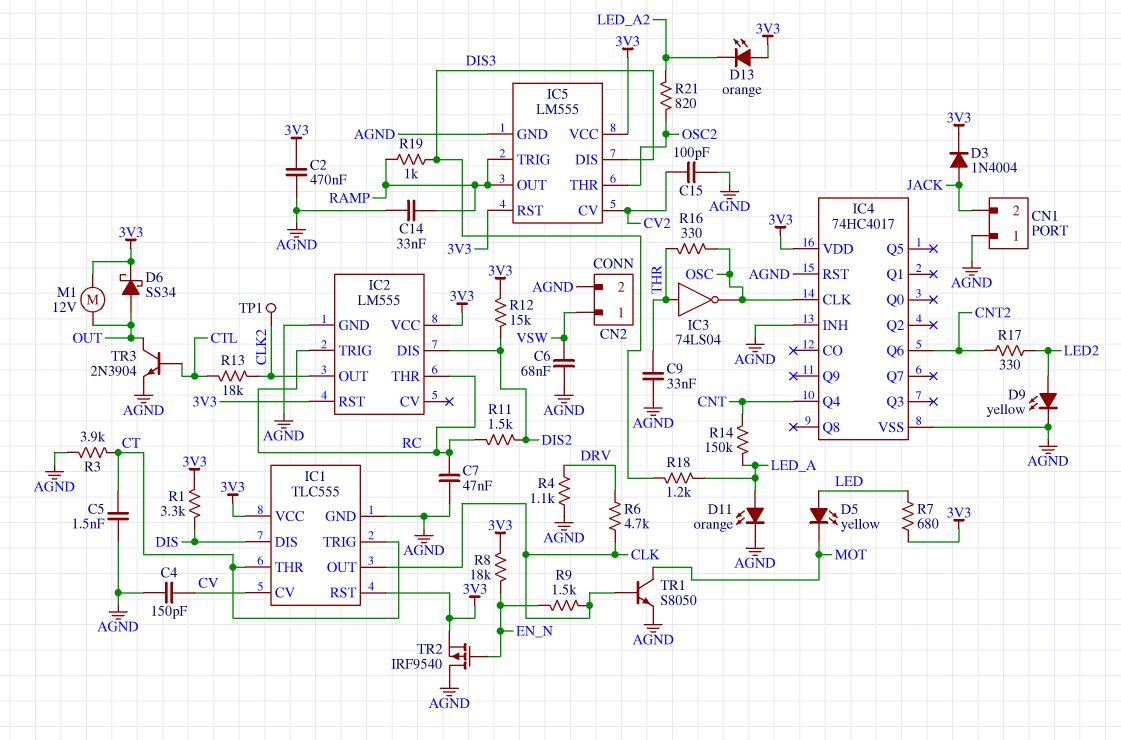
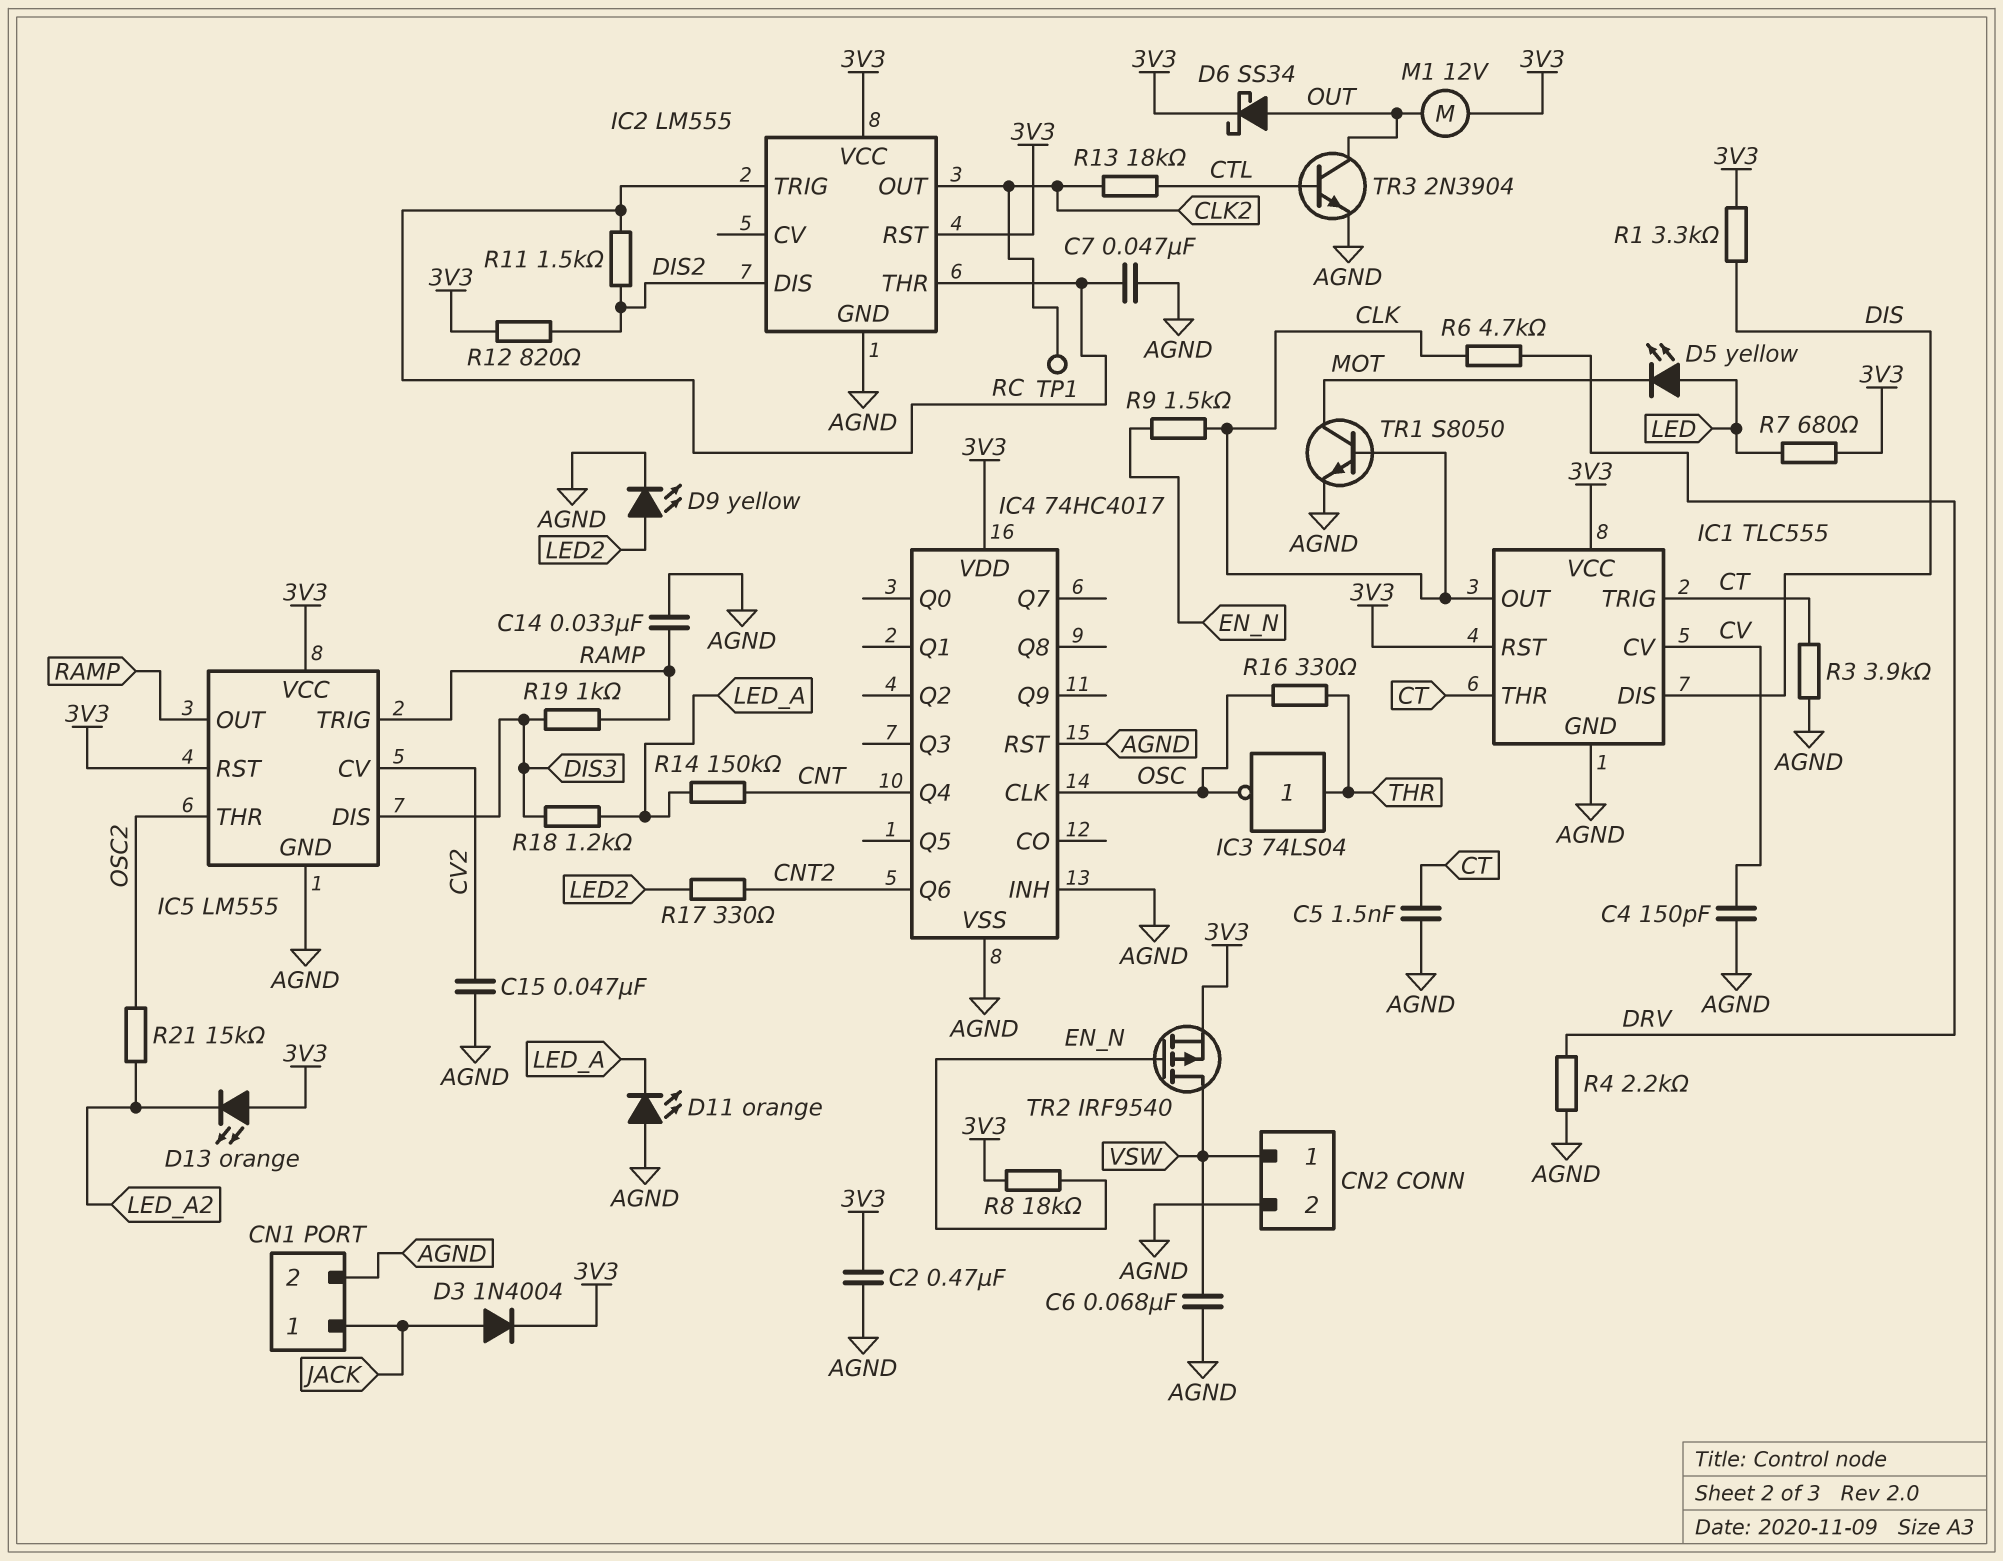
C9: 33nF (AGND, THR) -> none
C15: 100pF (AGND, CV2) -> 47nF (AGND, CV2)
CN1 pin 1: AGND -> JACK
CN1 pin 2: JACK -> AGND
D11: LED orange (A LED_A, K AGND) -> LED orange (A AGND, K LED_A)
R4: 1.1k (AGND, DRV) -> 2.2k (AGND, DRV)
R12: 15k (3V3, DIS2) -> 820 (3V3, DIS2)
R21: 820 (LED_A2, OSC2) -> 15k (LED_A2, OSC2)
TR2: PMOS IRF9540 (G EN_N, D AGND, S 3V3) -> PMOS IRF9540 (G EN_N, D VSW, S 3V3)

